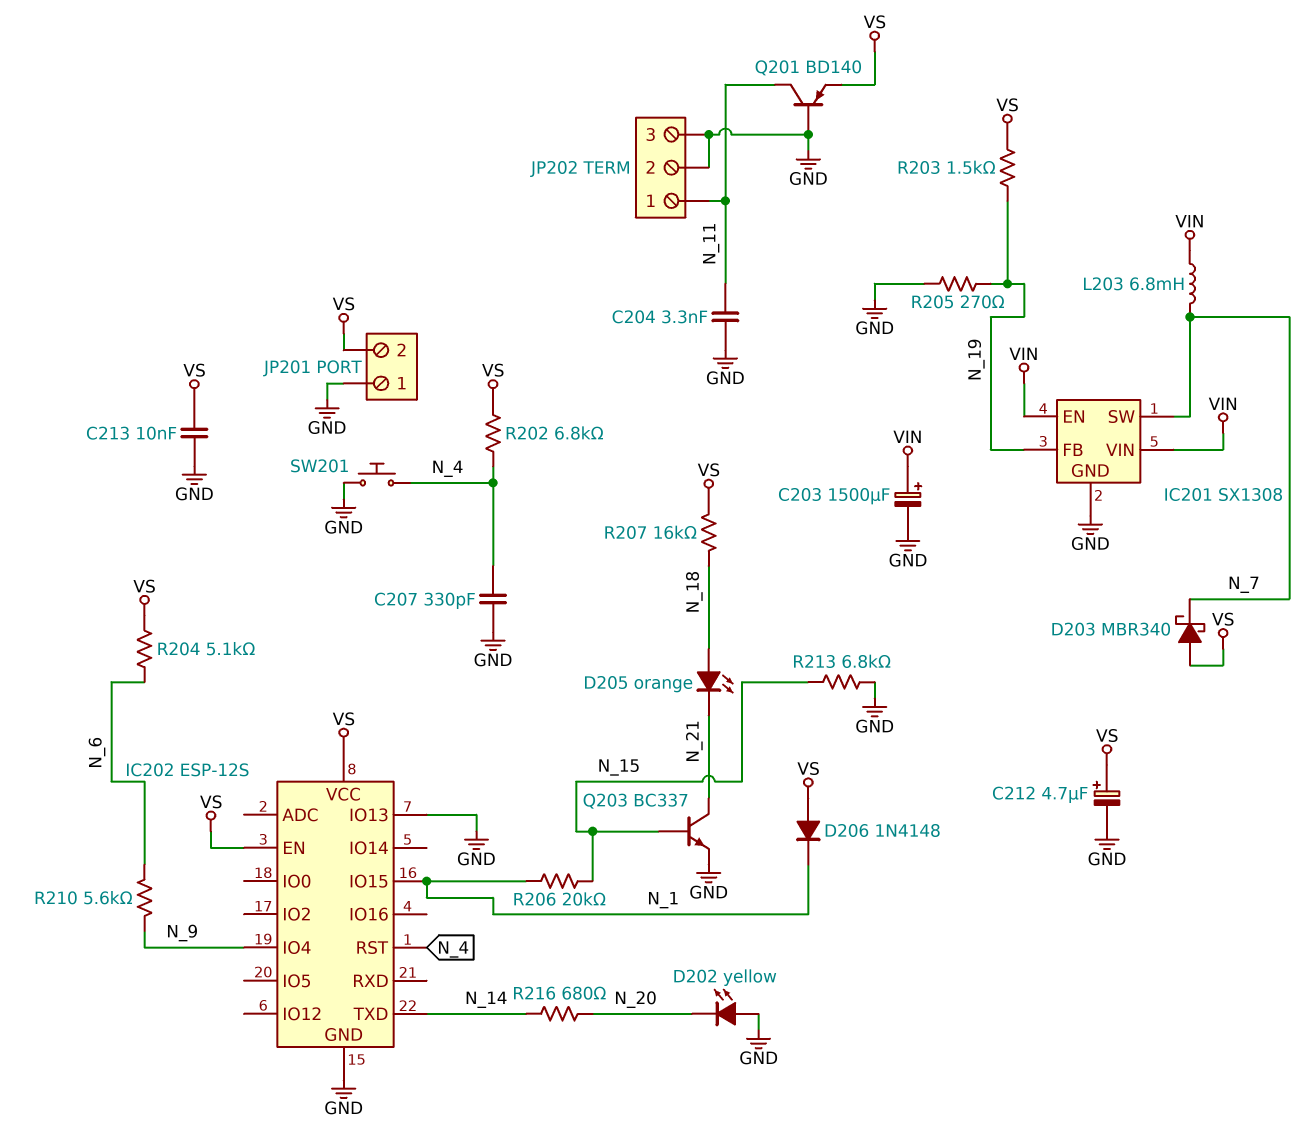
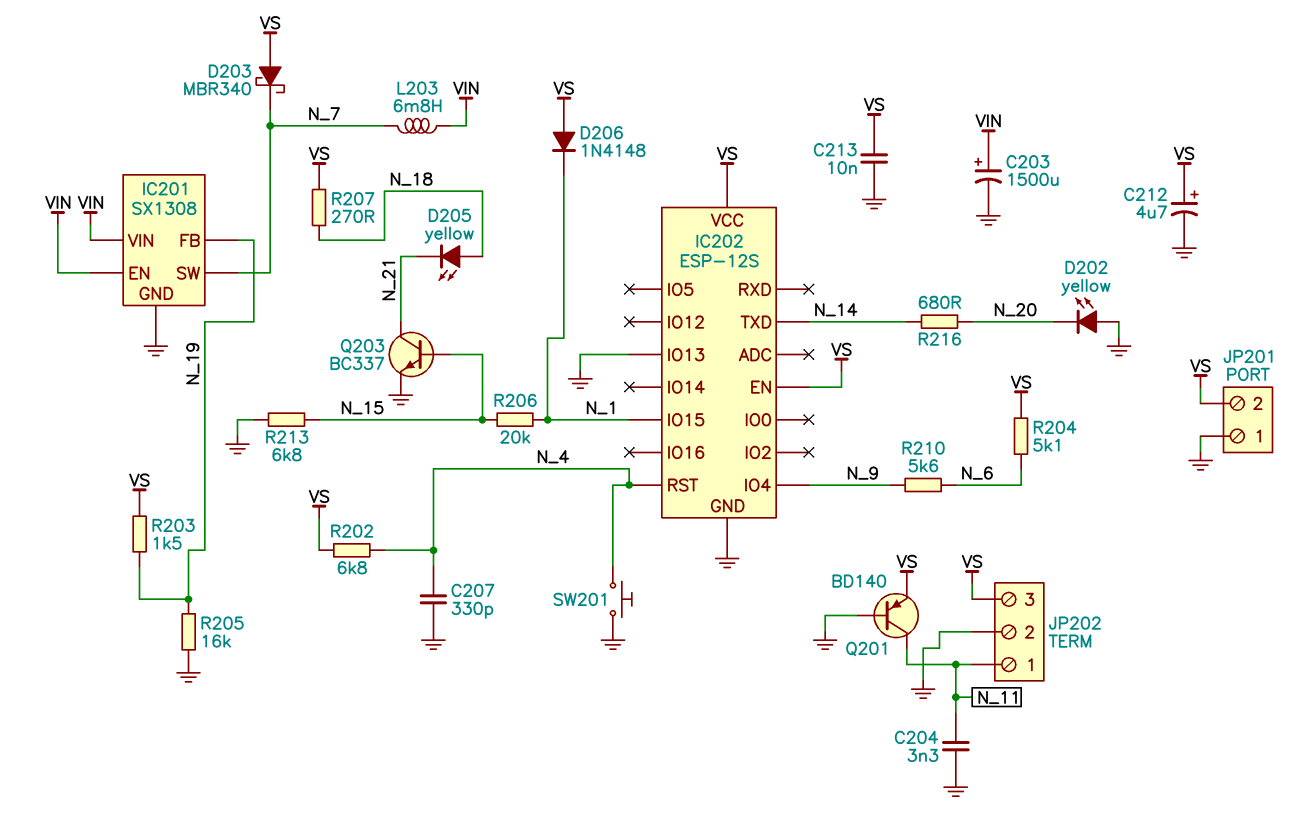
D205: LED orange (A N_18, K N_21) -> LED yellow (A N_18, K N_21)
JP202 pin 3: GND -> VS
R205: 270 (GND, N_19) -> 16k (GND, N_19)
R207: 16k (N_18, VS) -> 270 (N_18, VS)

